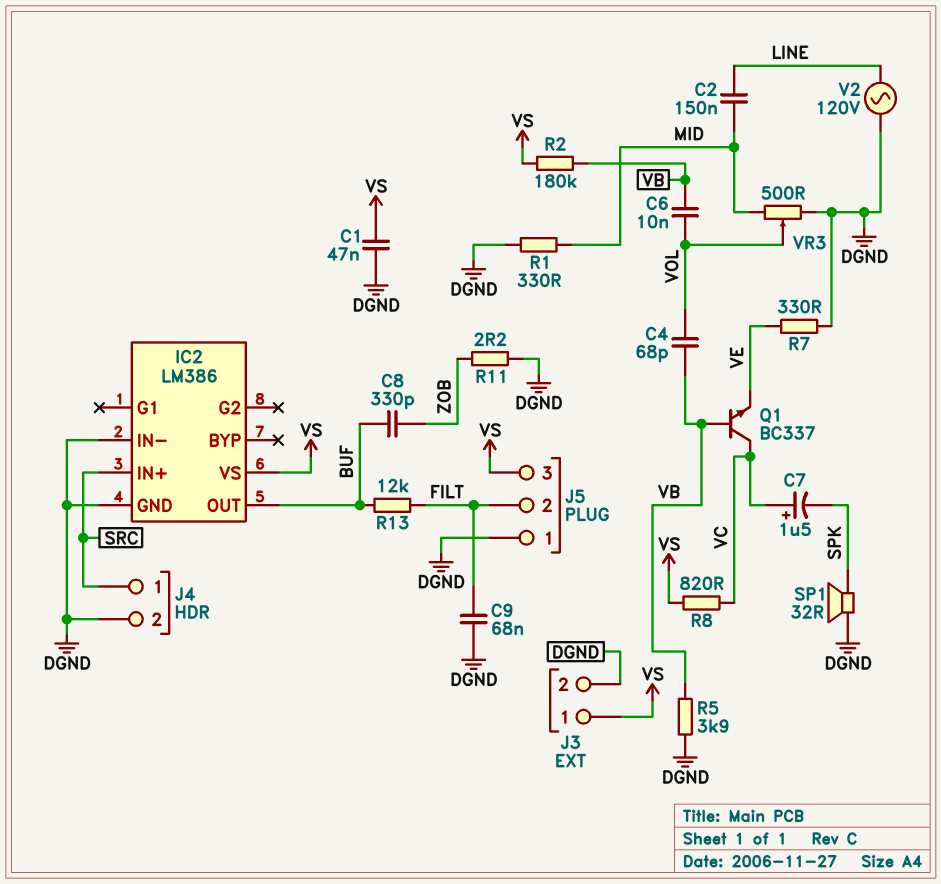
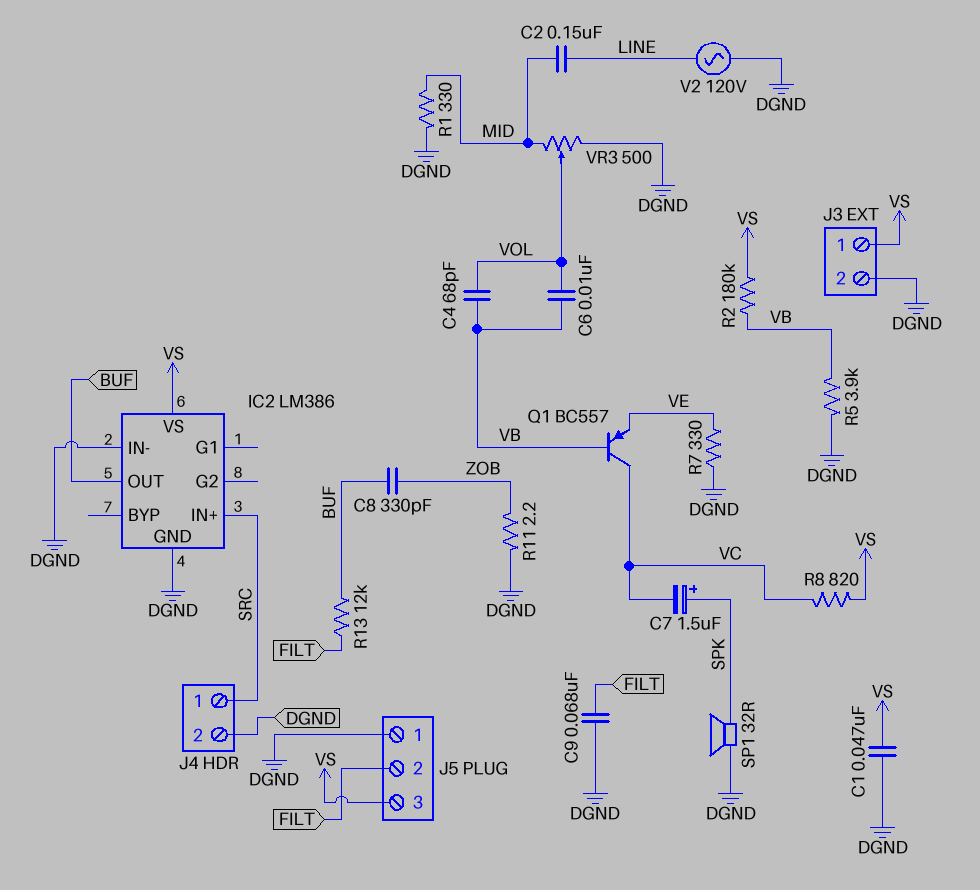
C7: 1.5uF (plus VC, minus SPK) -> 1.5uF (plus SPK, minus VC)
Q1: NPN BC337 (B VB, C VC, E VE) -> PNP BC557 (B VB, C VC, E VE)

